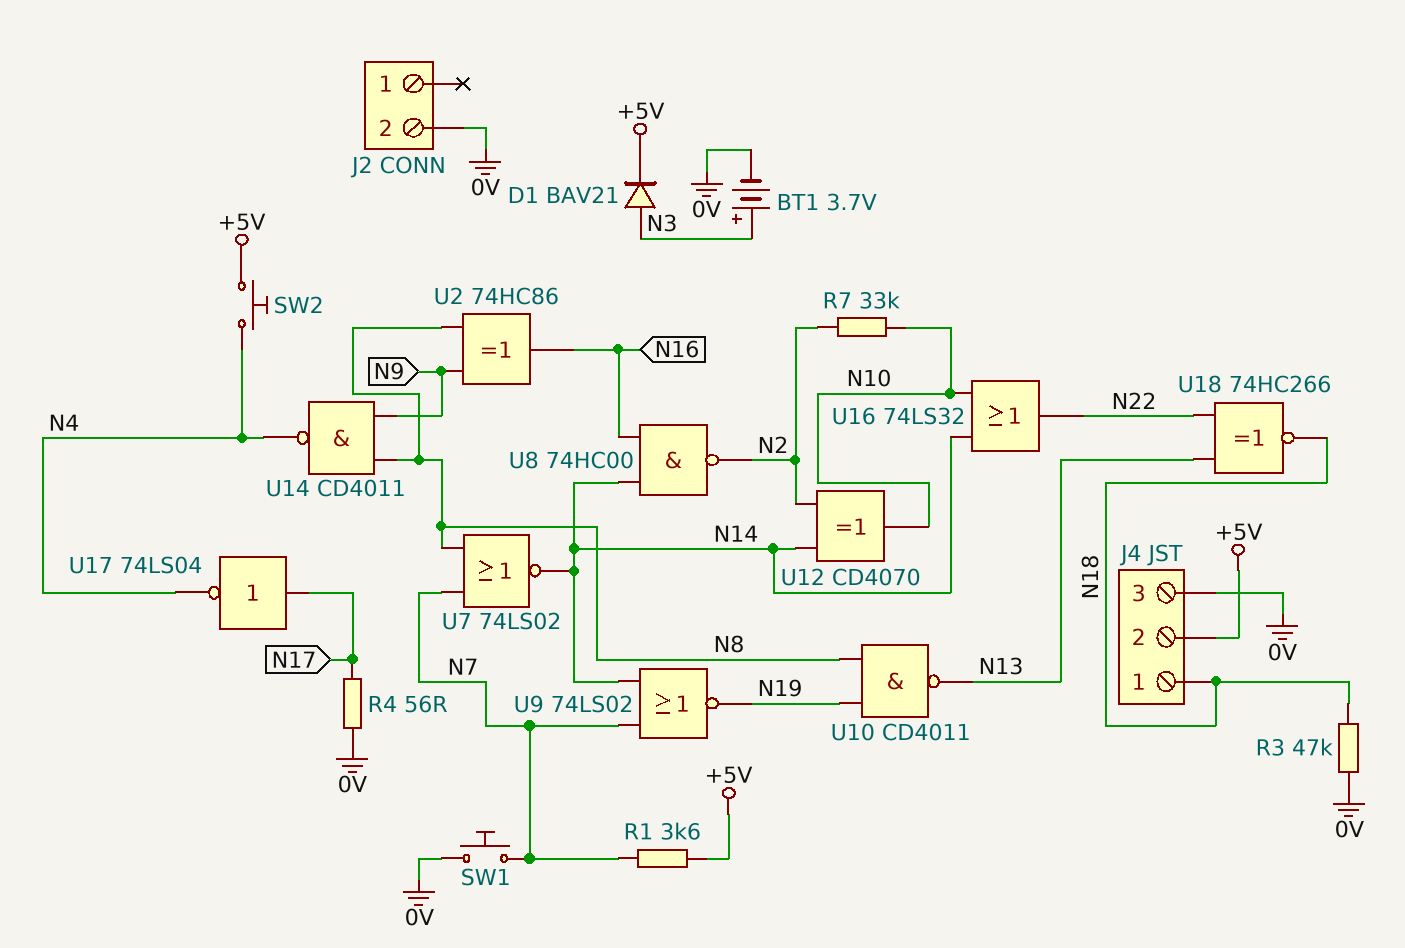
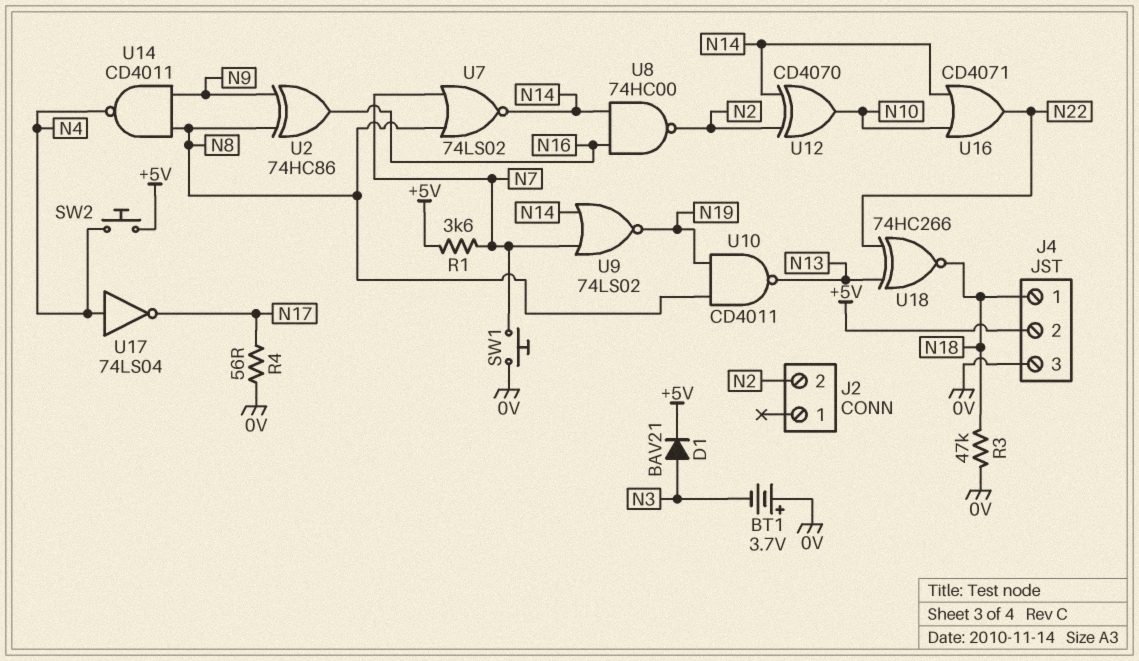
BT1: 3.7V (plus N3, minus 0V) -> 3.7V (plus 0V, minus N3)
J2 pin 2: 0V -> N2
R7: 33k (N2, N10) -> none
U16: OR 74LS32 (in N10, in N14, out N22) -> OR CD4071 (in N10, in N14, out N22)
U17: NOT 74LS04 (in N17, out N4) -> NOT 74LS04 (in N4, out N17)

